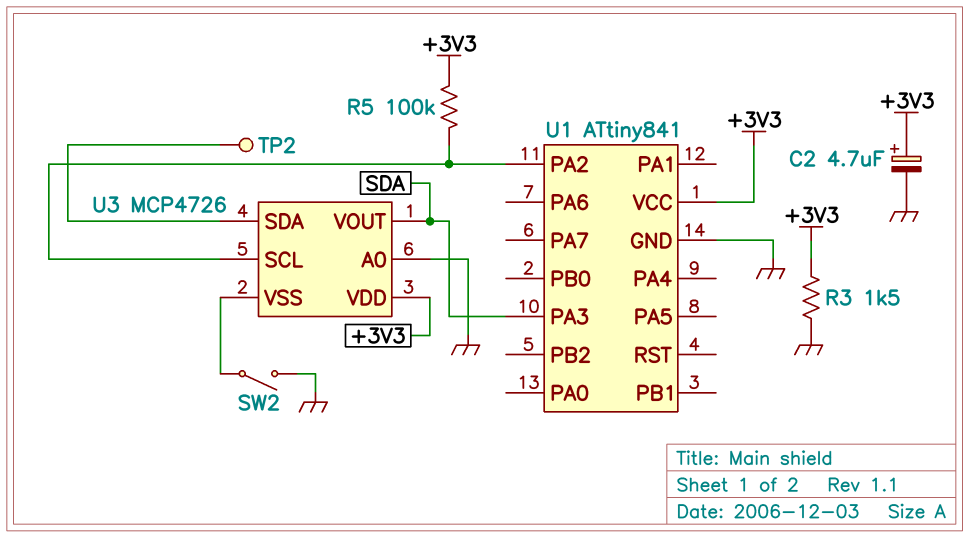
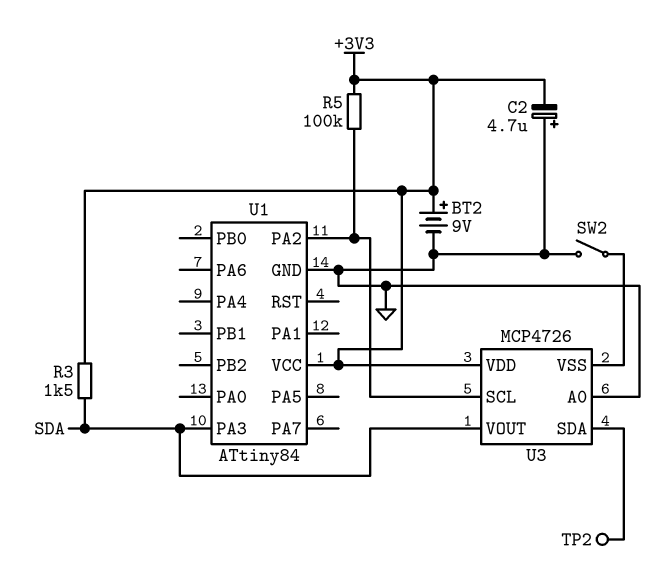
BT2: none -> 9V (plus +3V3, minus GND)
C2: 4.7uF (plus +3V3, minus GND) -> 4.7uF (plus GND, minus +3V3)
R3: 1.5k (+3V3, GND) -> 1.5k (+3V3, SDA)
U1: ATtiny841 -> ATtiny84

